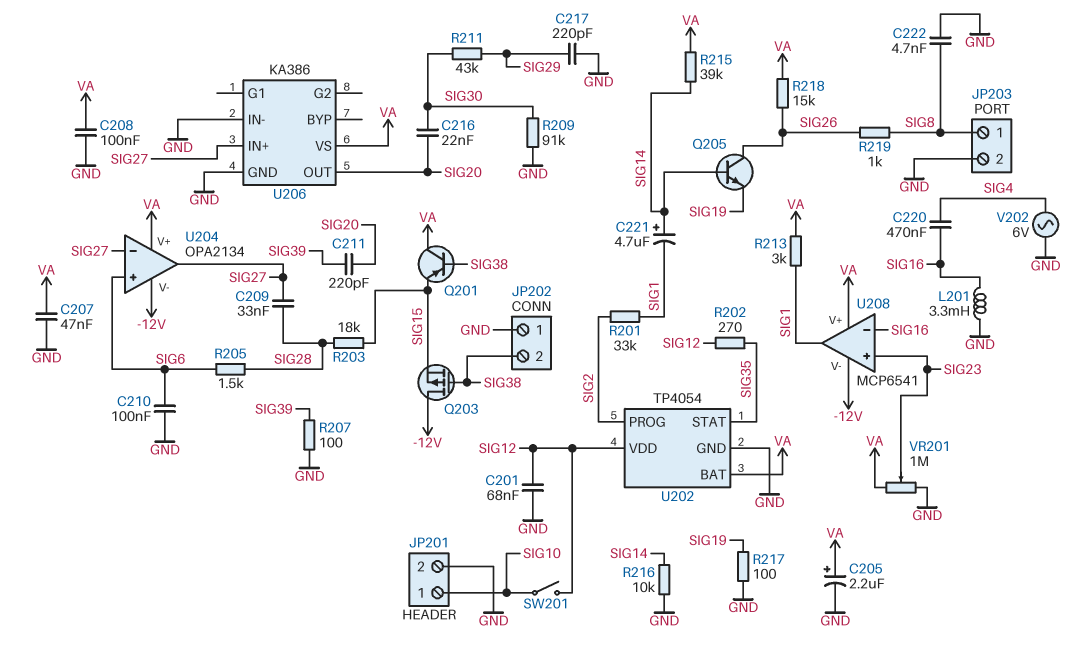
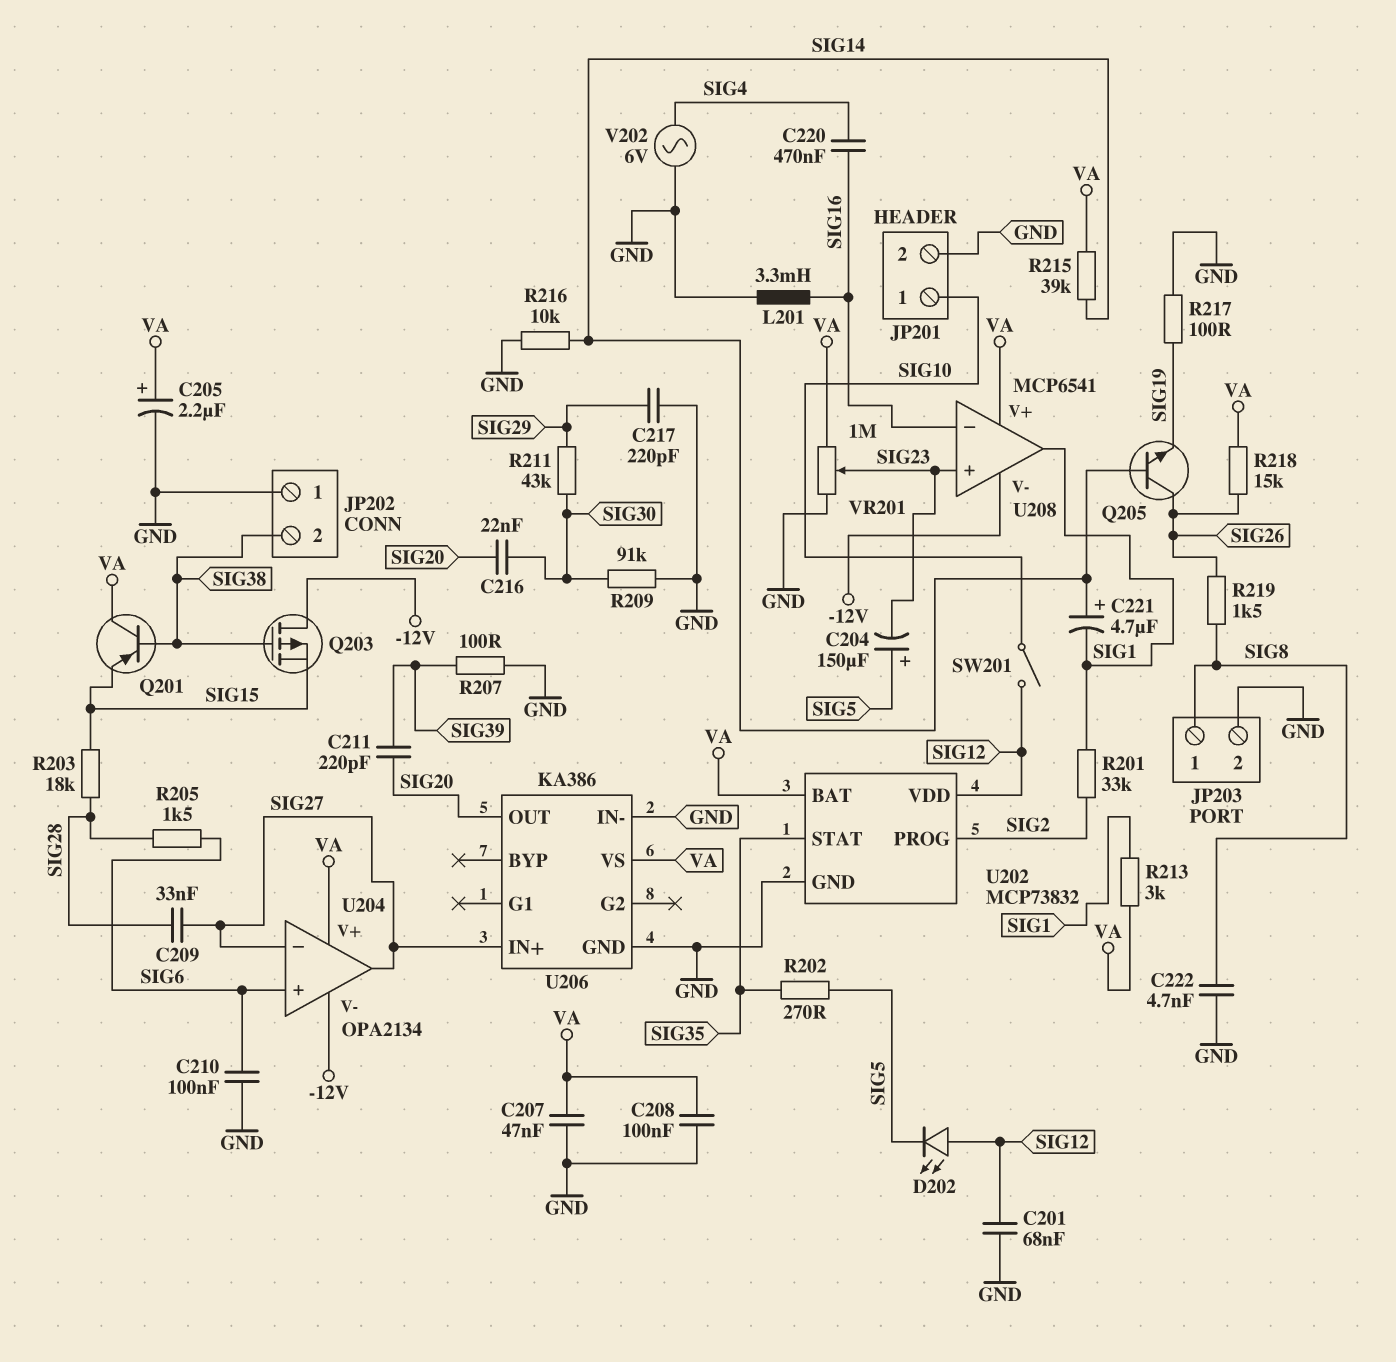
C204: none -> 150uF (plus SIG5, minus SIG23)
D202: none -> LED (A SIG12, K SIG5)
R202: 270 (SIG12, SIG35) -> 270 (SIG5, SIG35)
R219: 1k (SIG8, SIG26) -> 1.5k (SIG8, SIG26)
U202: TP4054 -> MCP73832

